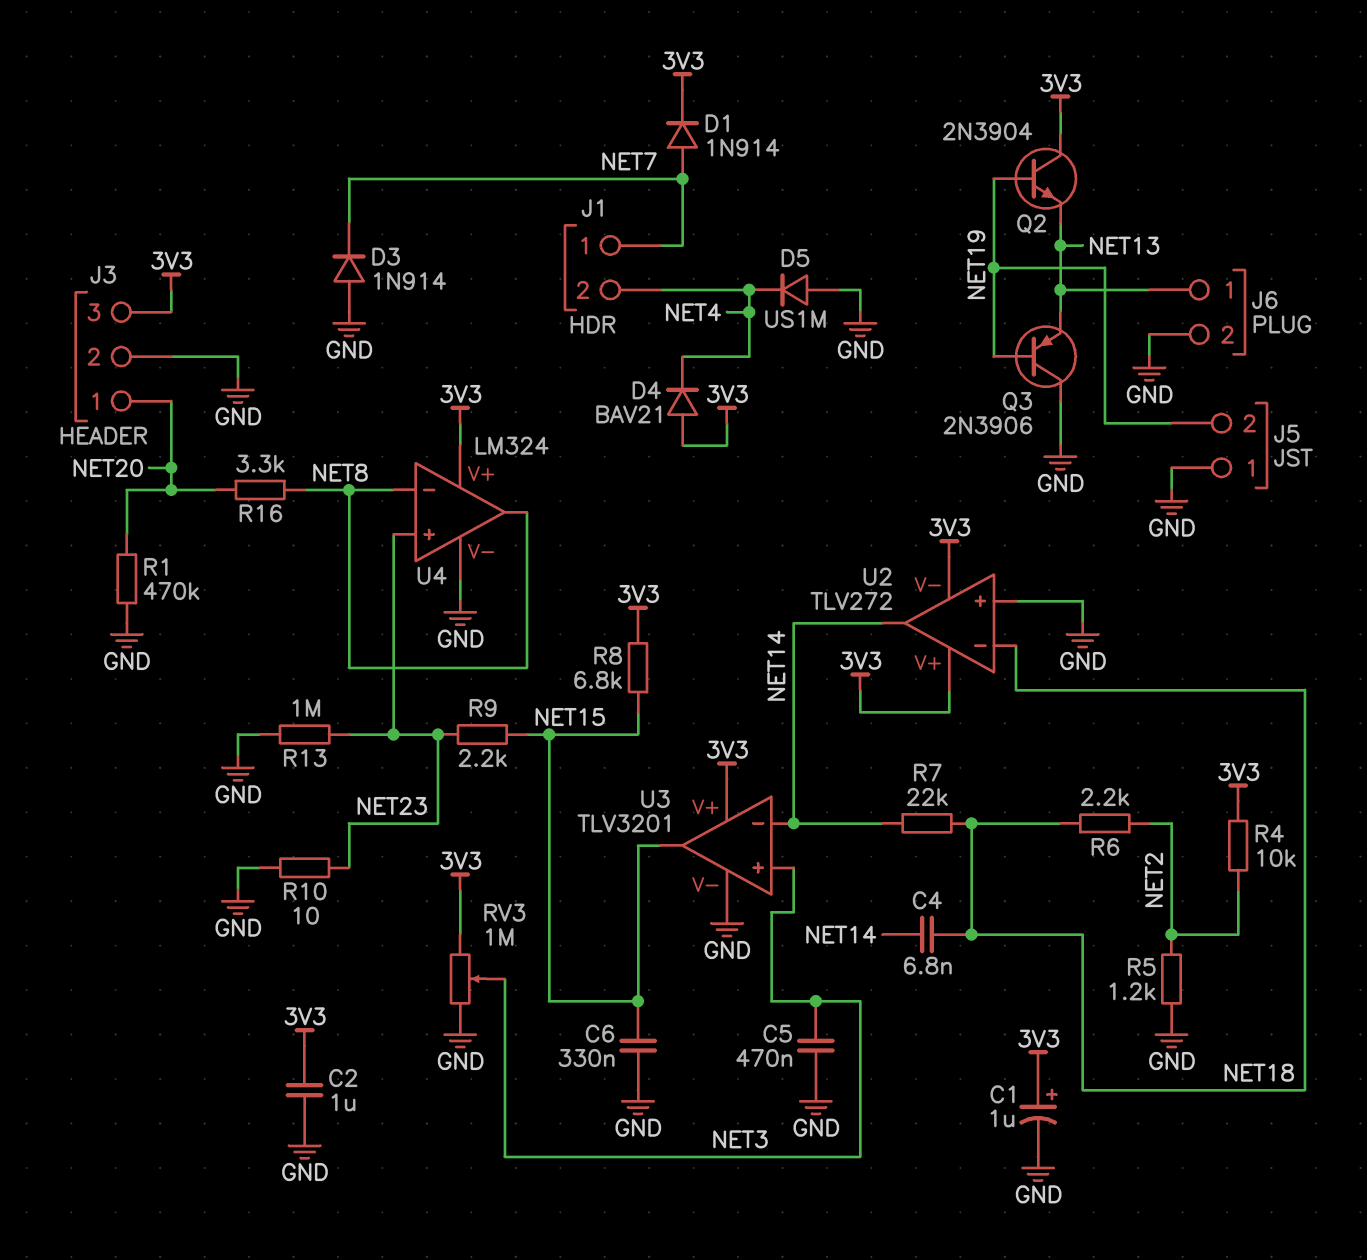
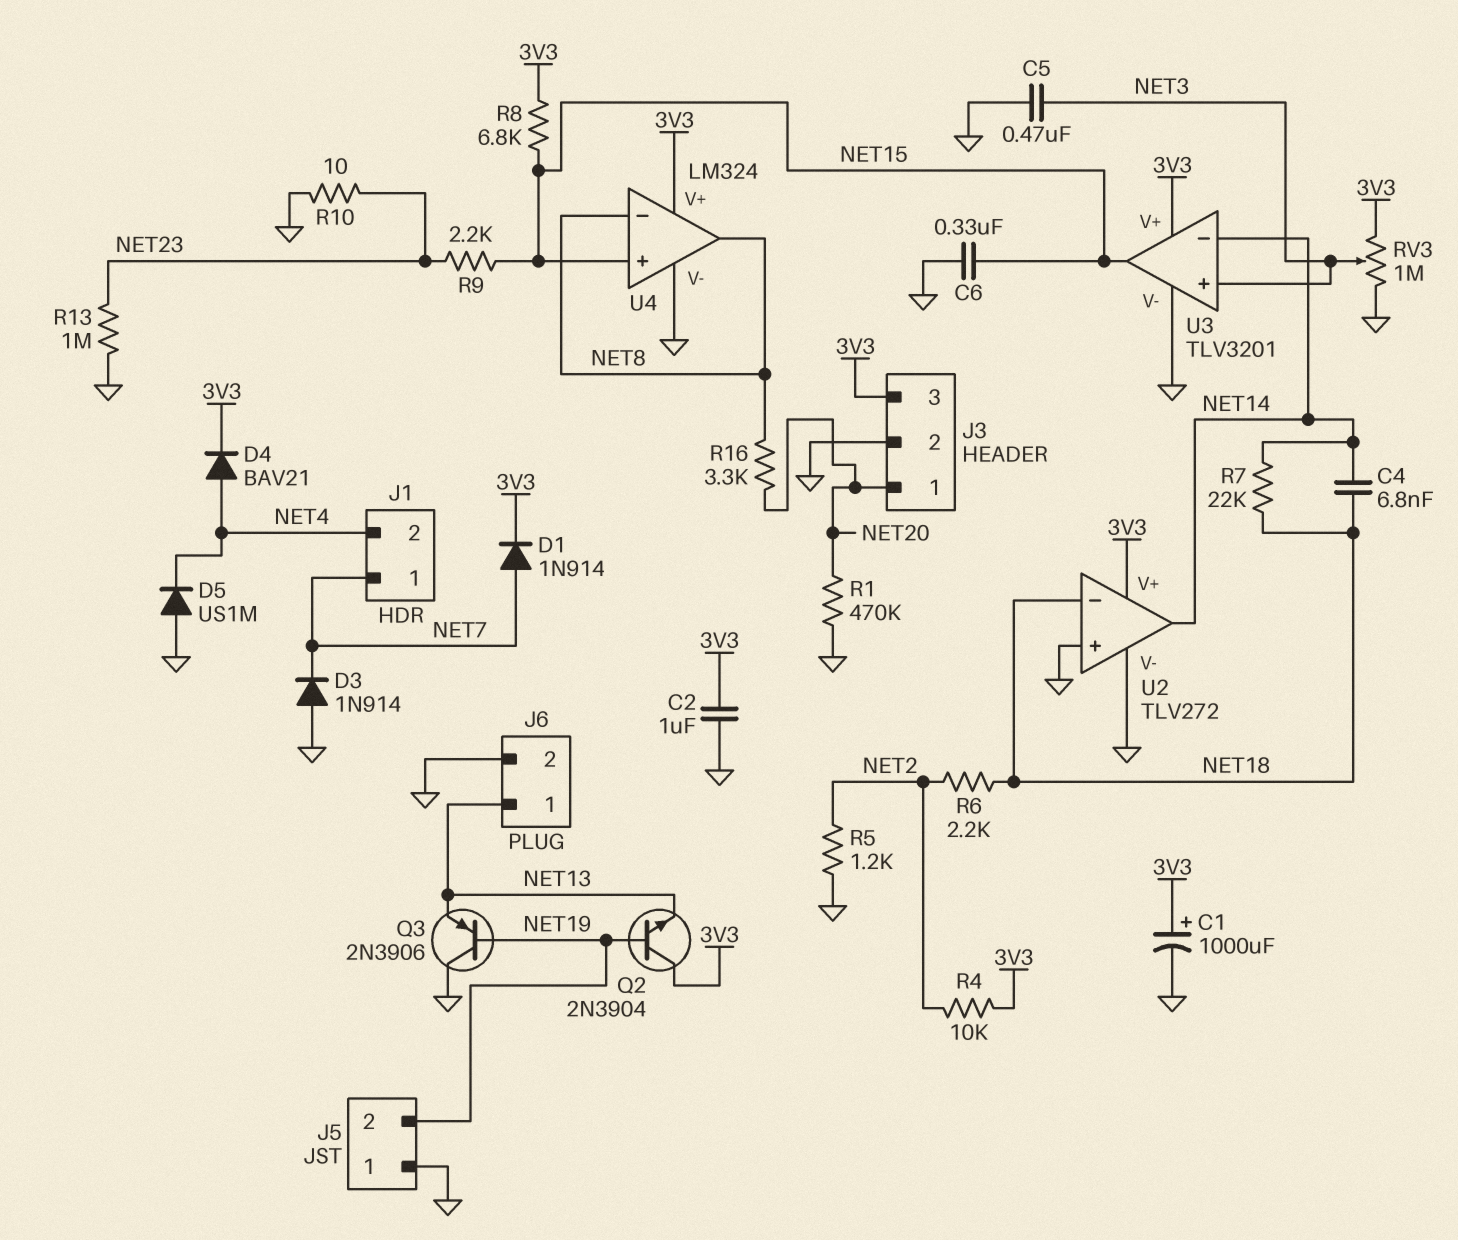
C1: 1uF (plus 3V3, minus GND) -> 1000uF (plus 3V3, minus GND)
D4: diode BAV21 (A 3V3, K NET4) -> diode BAV21 (A NET4, K 3V3)
U2 pin V-: 3V3 -> GND
U4 pin in+: NET23 -> NET15

